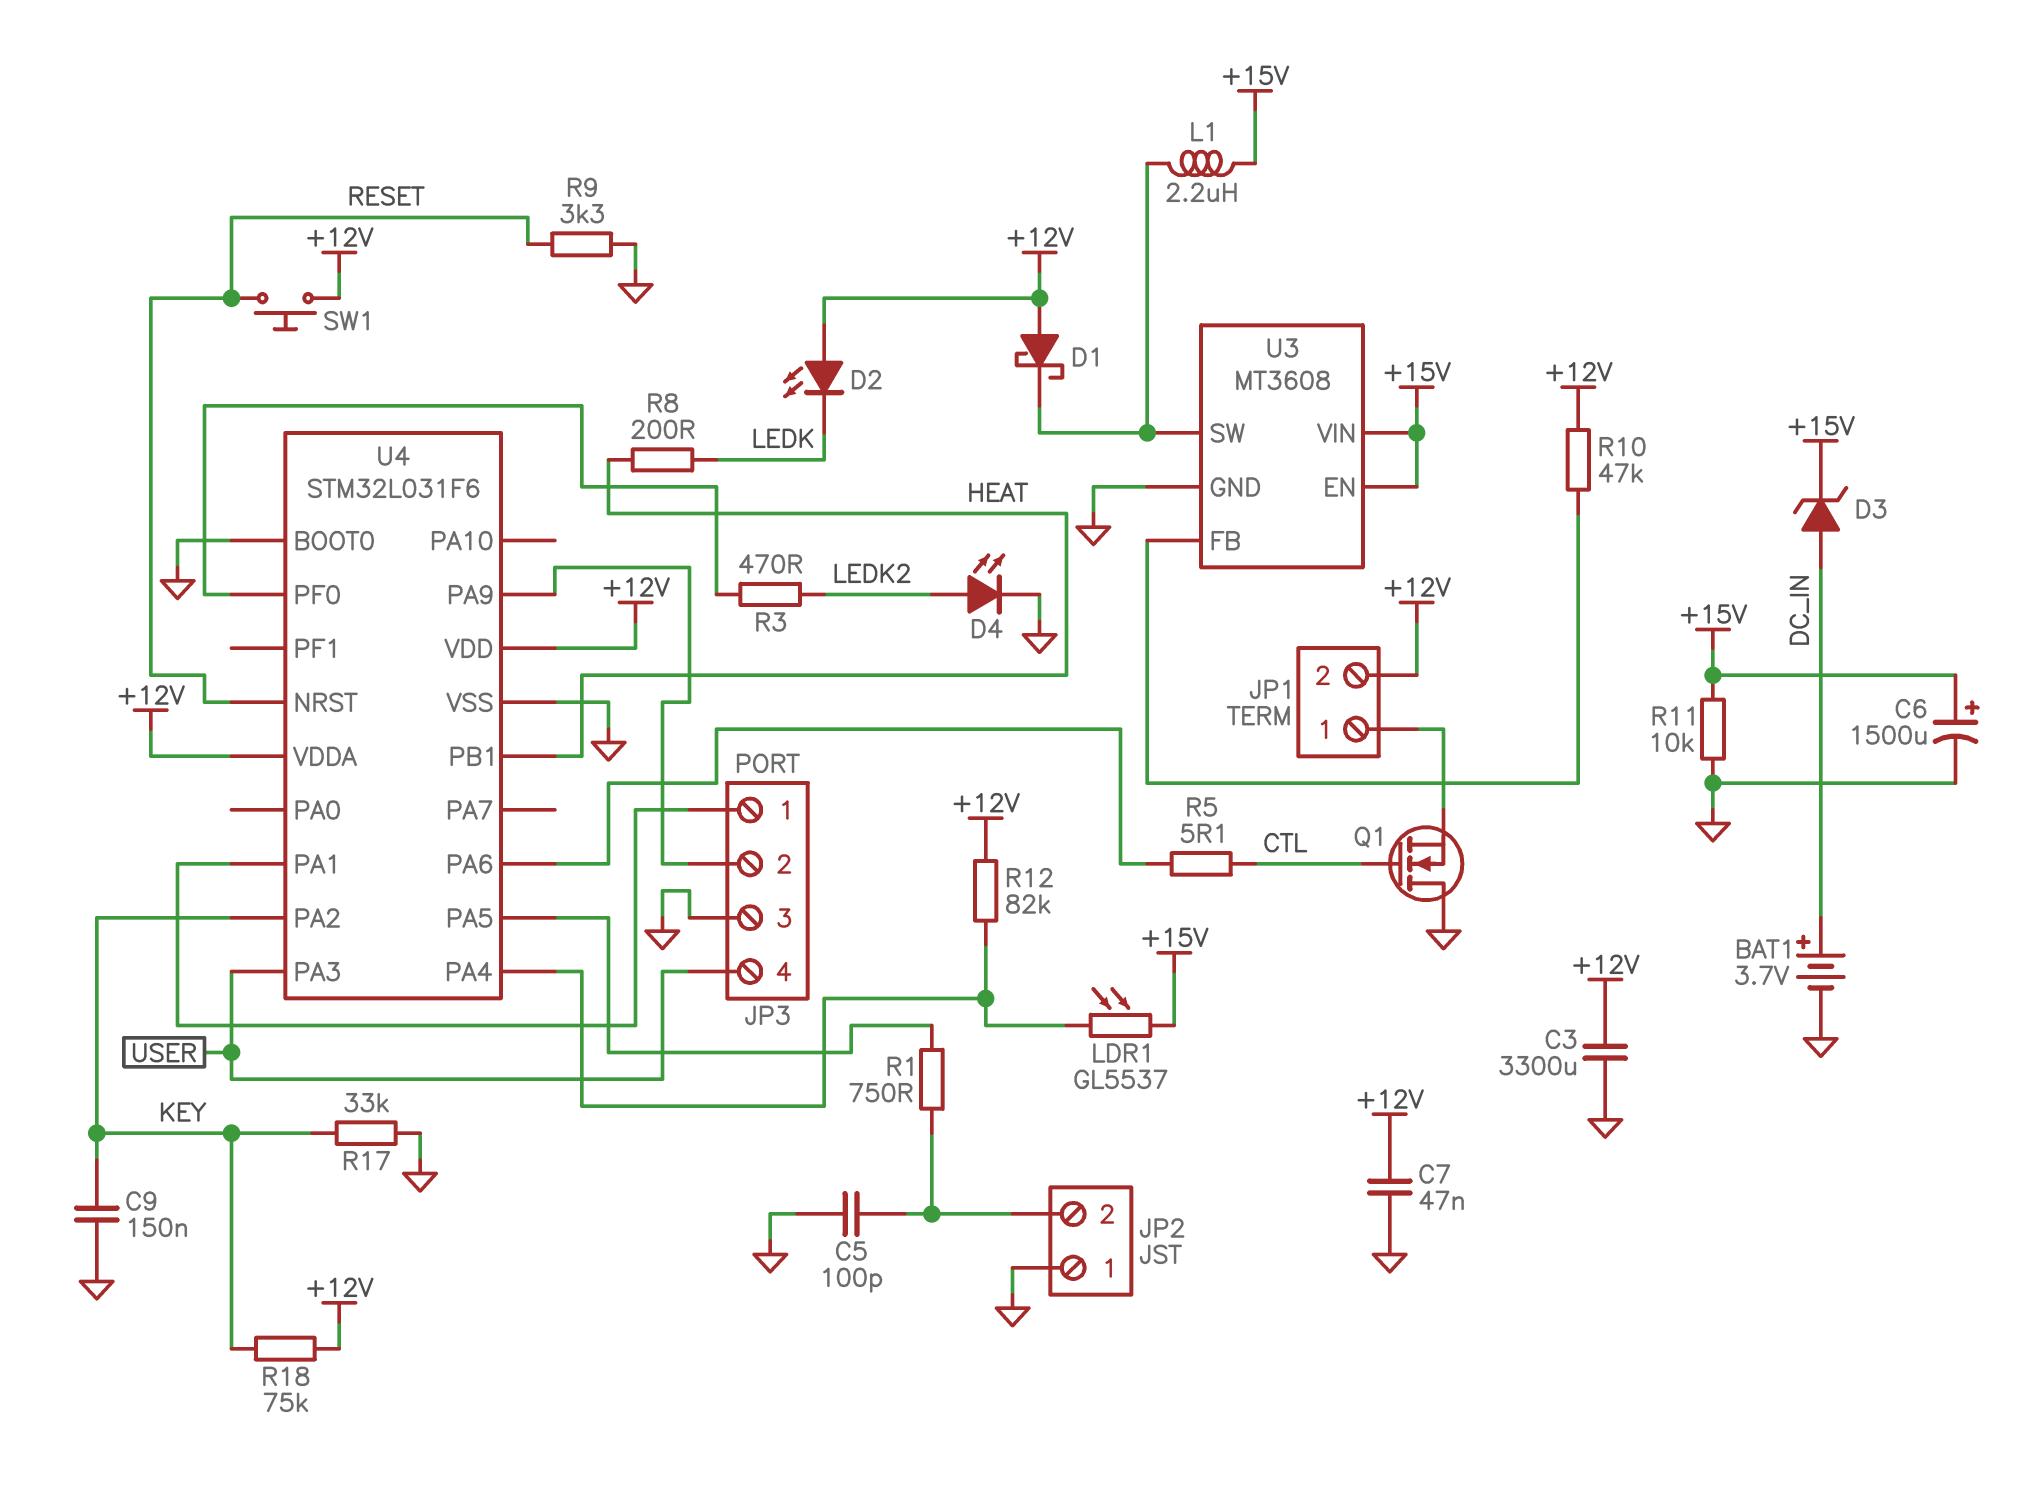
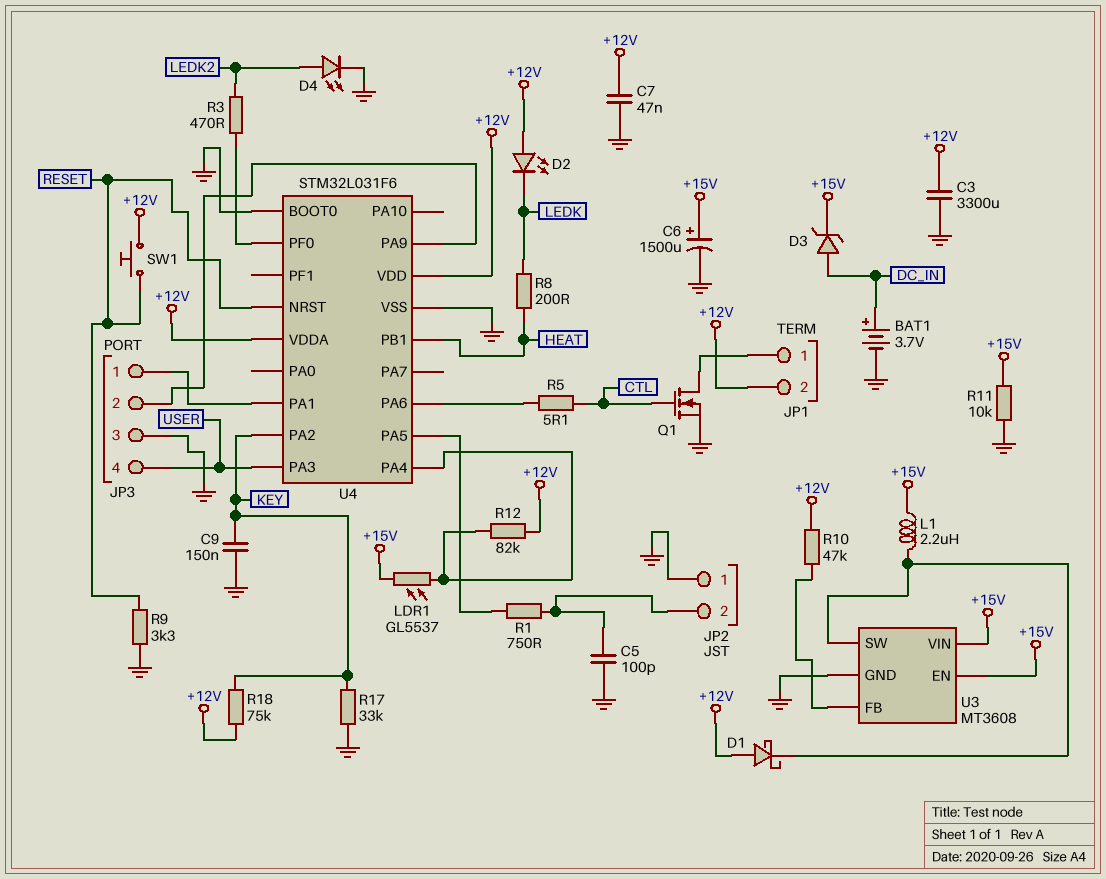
Q1: NMOS (G CTL, D GND, S JP1/1) -> NMOS (G CTL, D JP1/1, S GND)

